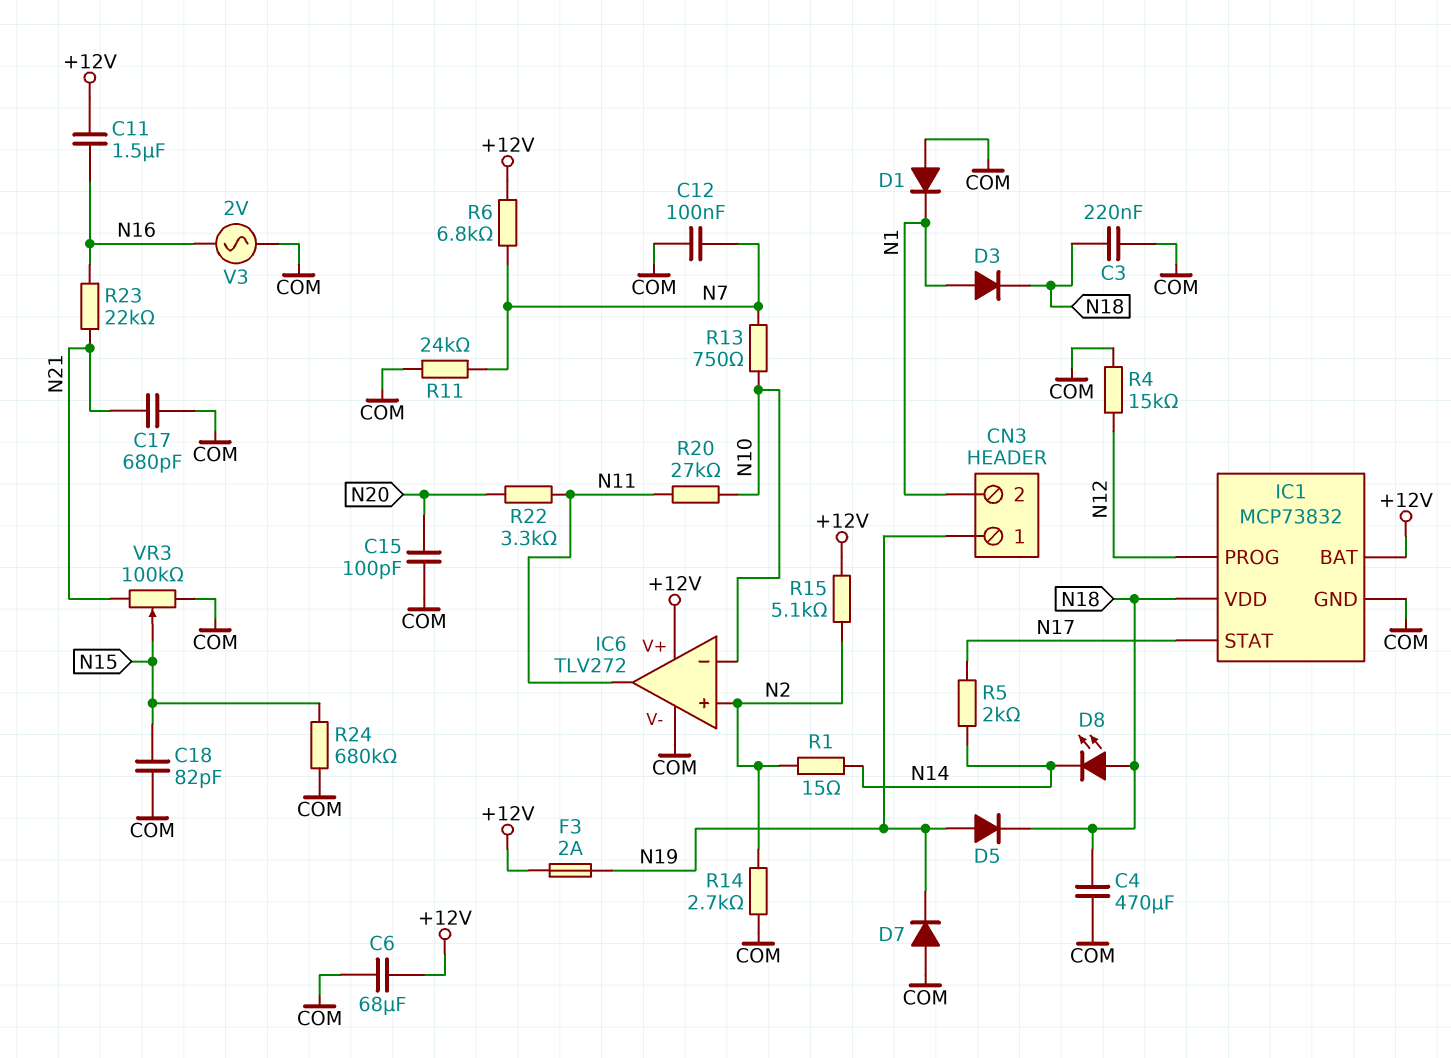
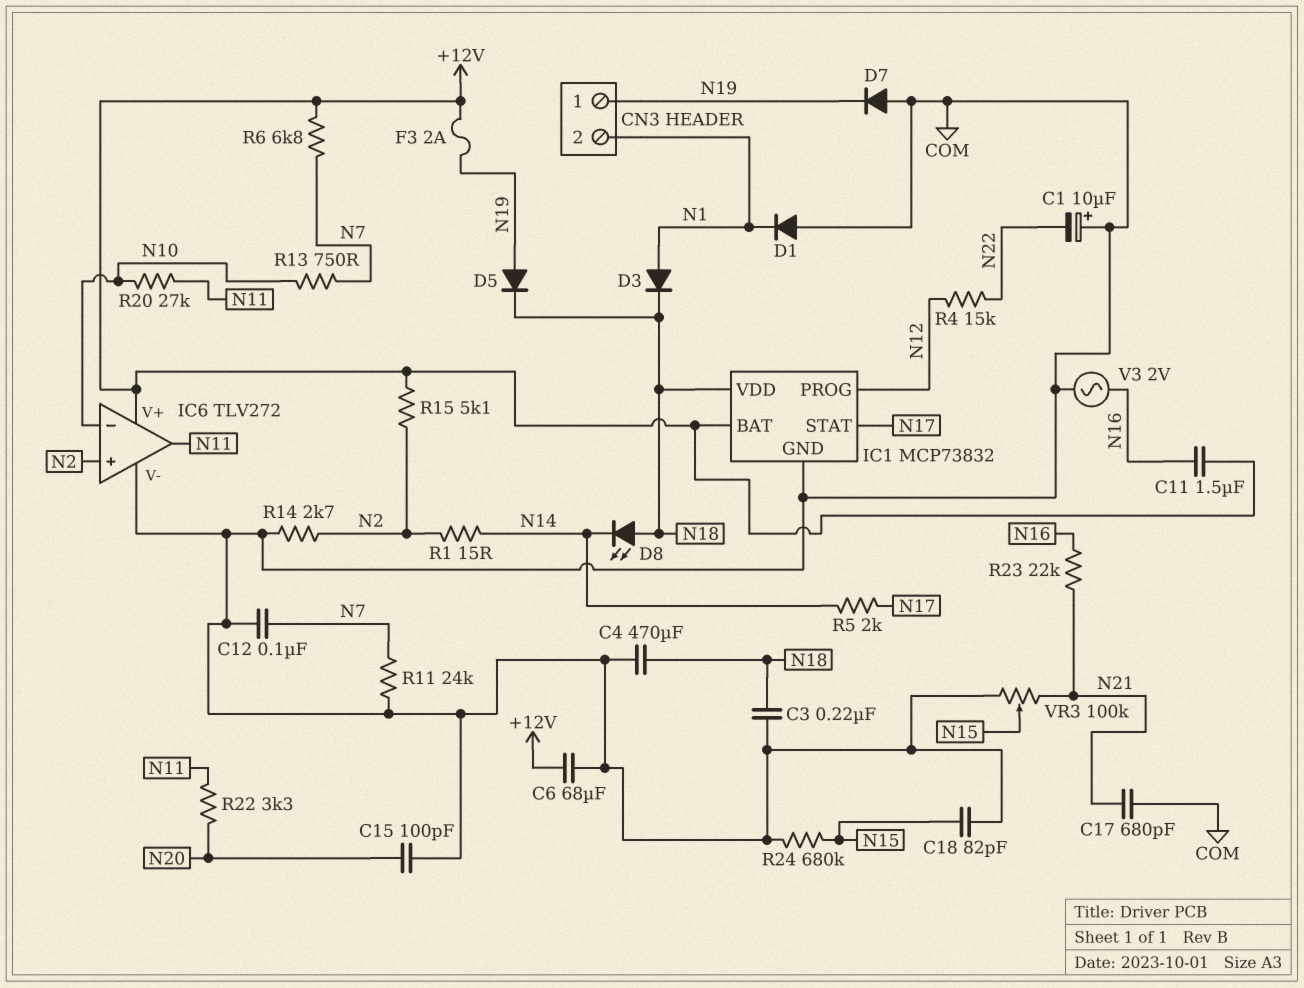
C1: none -> 10uF (plus COM, minus N22)
R4: 15k (COM, N12) -> 15k (N12, N22)

